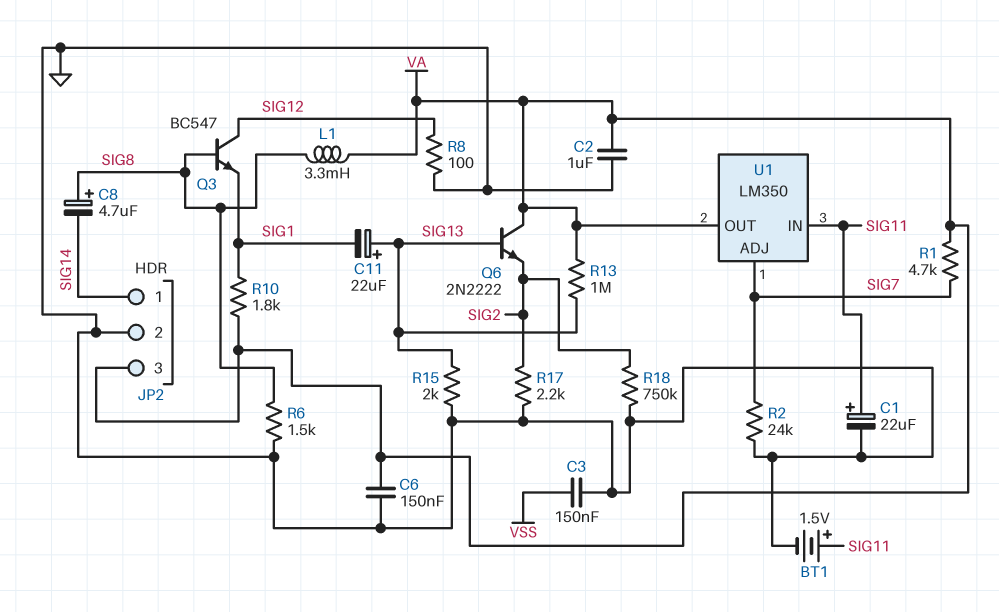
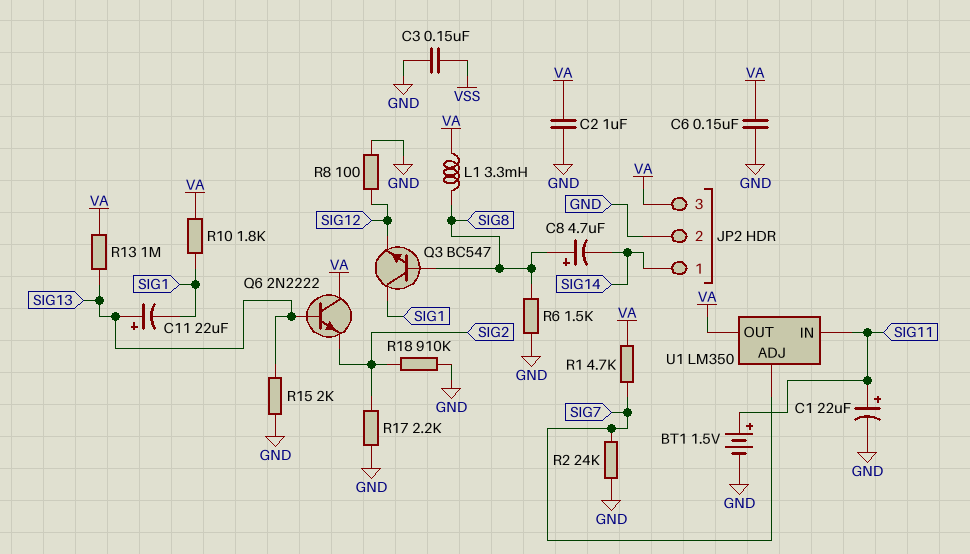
Q3: NPN BC547 (B SIG8, C SIG12, E SIG1) -> NPN BC547 (B SIG8, C SIG1, E SIG12)
R18: 750k (GND, SIG2) -> 910k (GND, SIG2)

